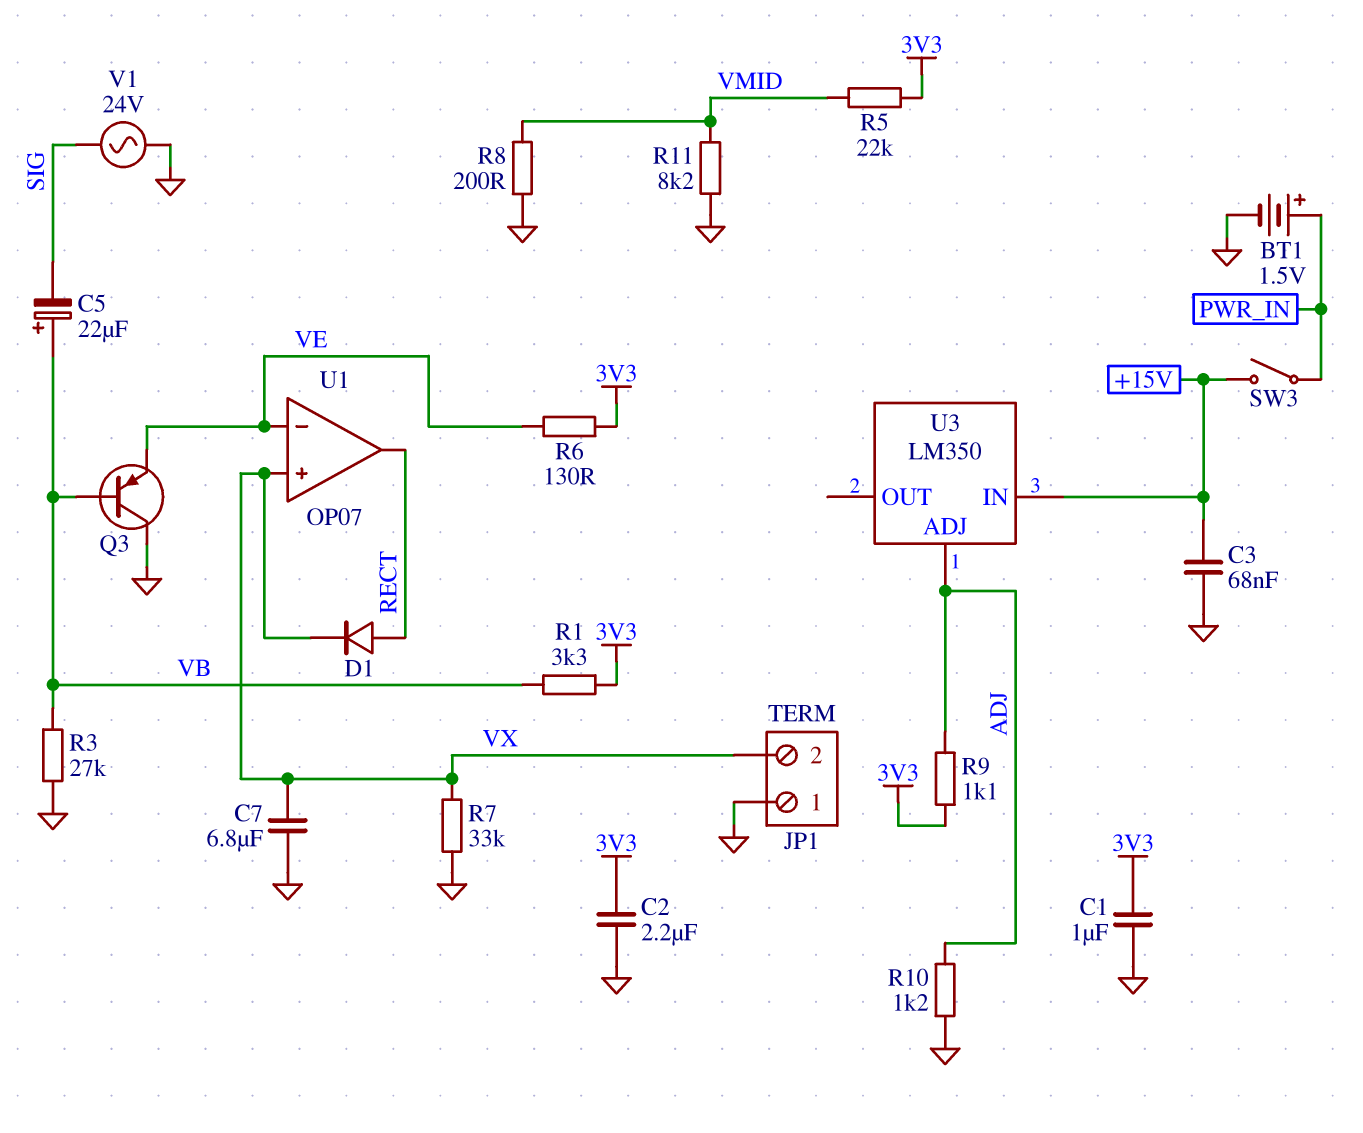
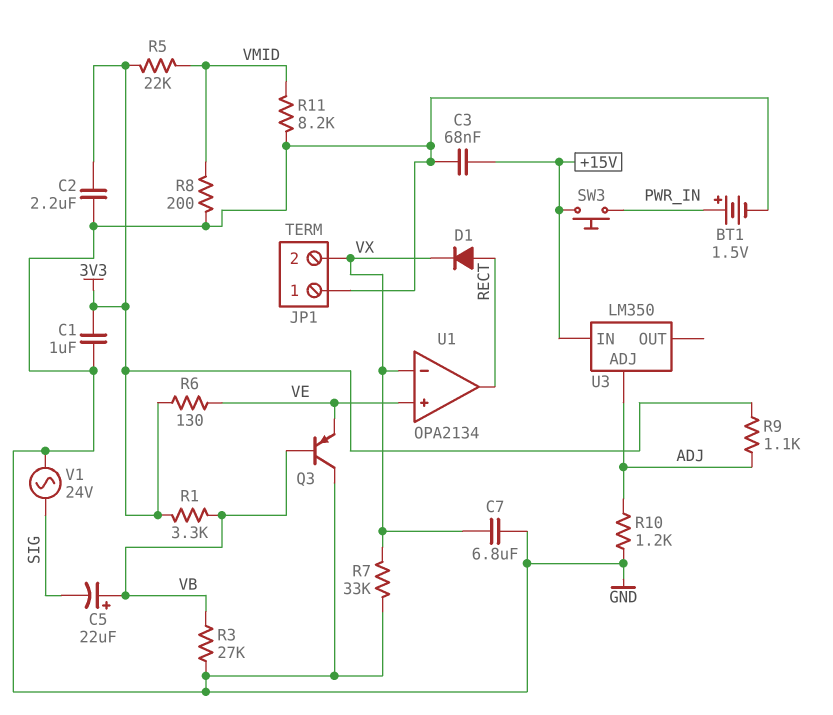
SW3: switch (+15V, PWR_IN) -> button (+15V, PWR_IN)
U1: OP07 -> OPA2134
U1 pin in+: VX -> VE
U1 pin in-: VE -> VX

